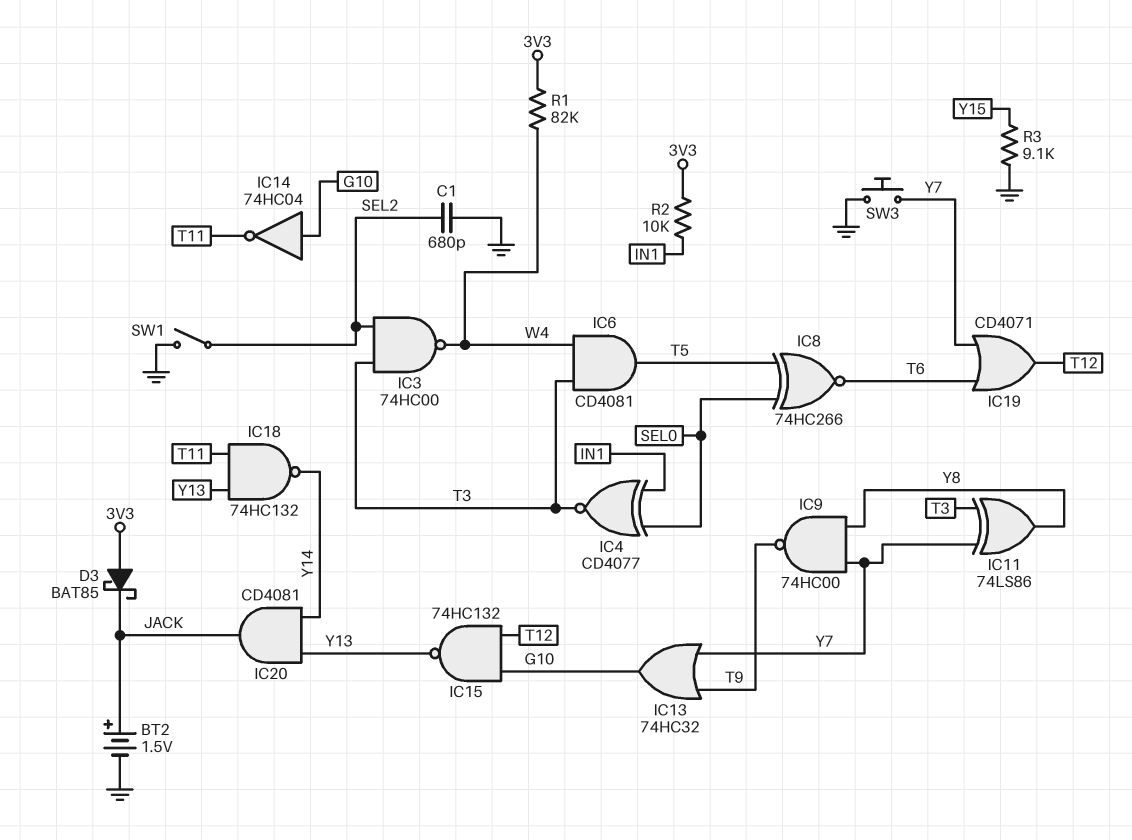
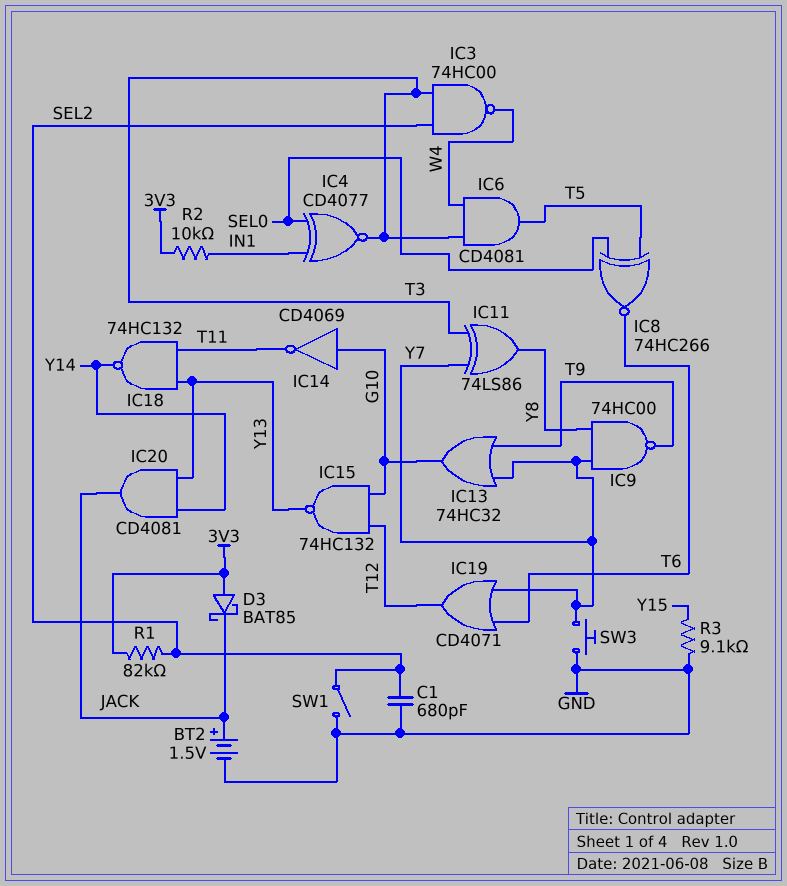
IC14: NOT 74HC04 (in G10, out T11) -> NOT CD4069 (in G10, out T11)
R1: 82k (3V3, W4) -> 82k (3V3, SEL2)

